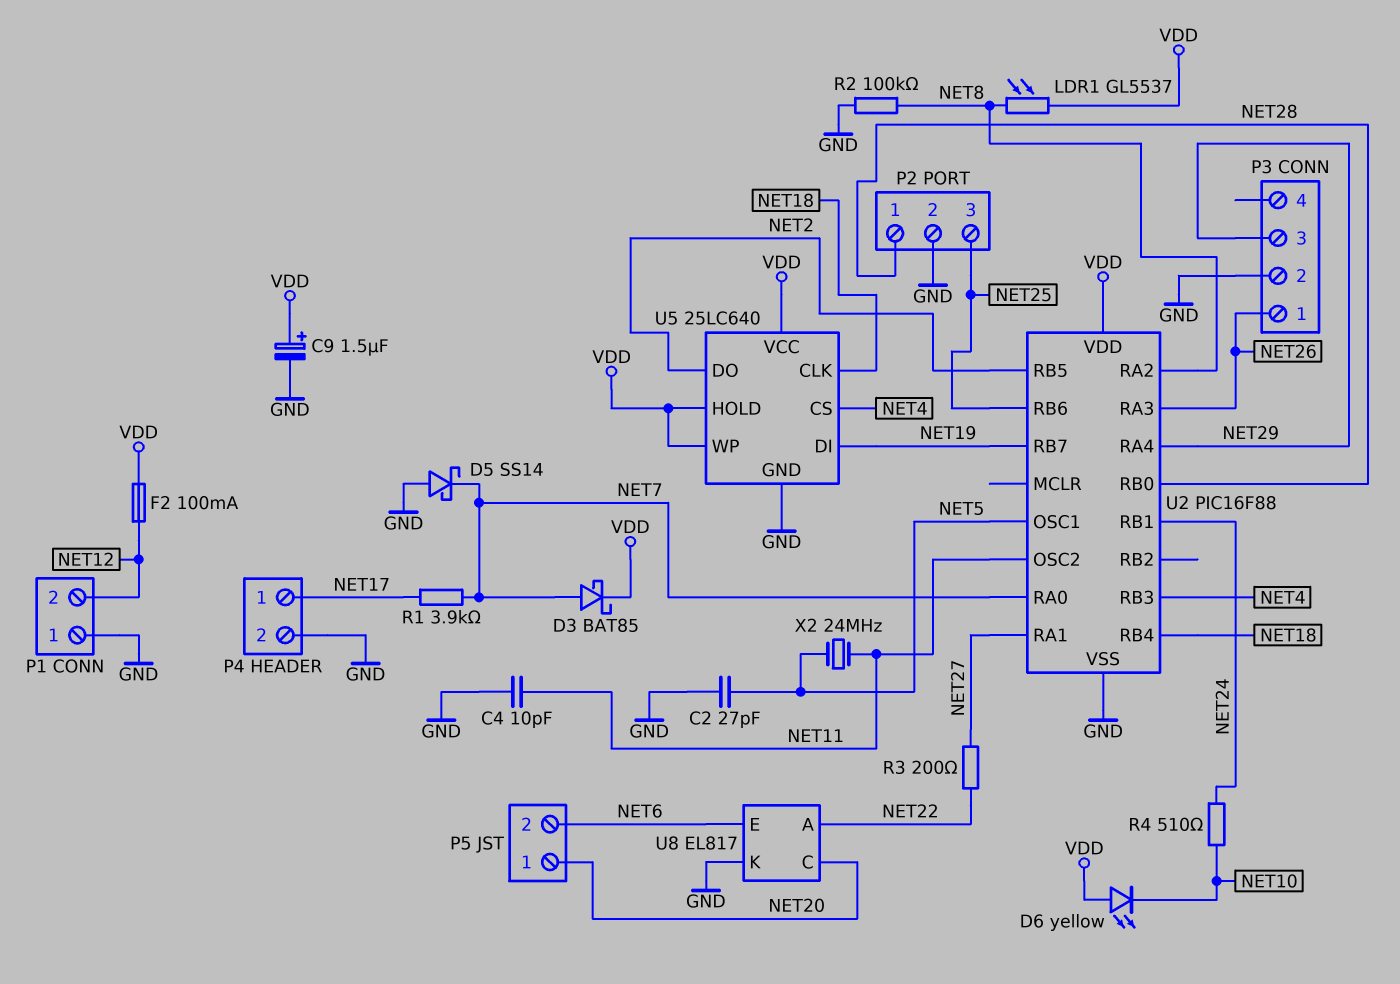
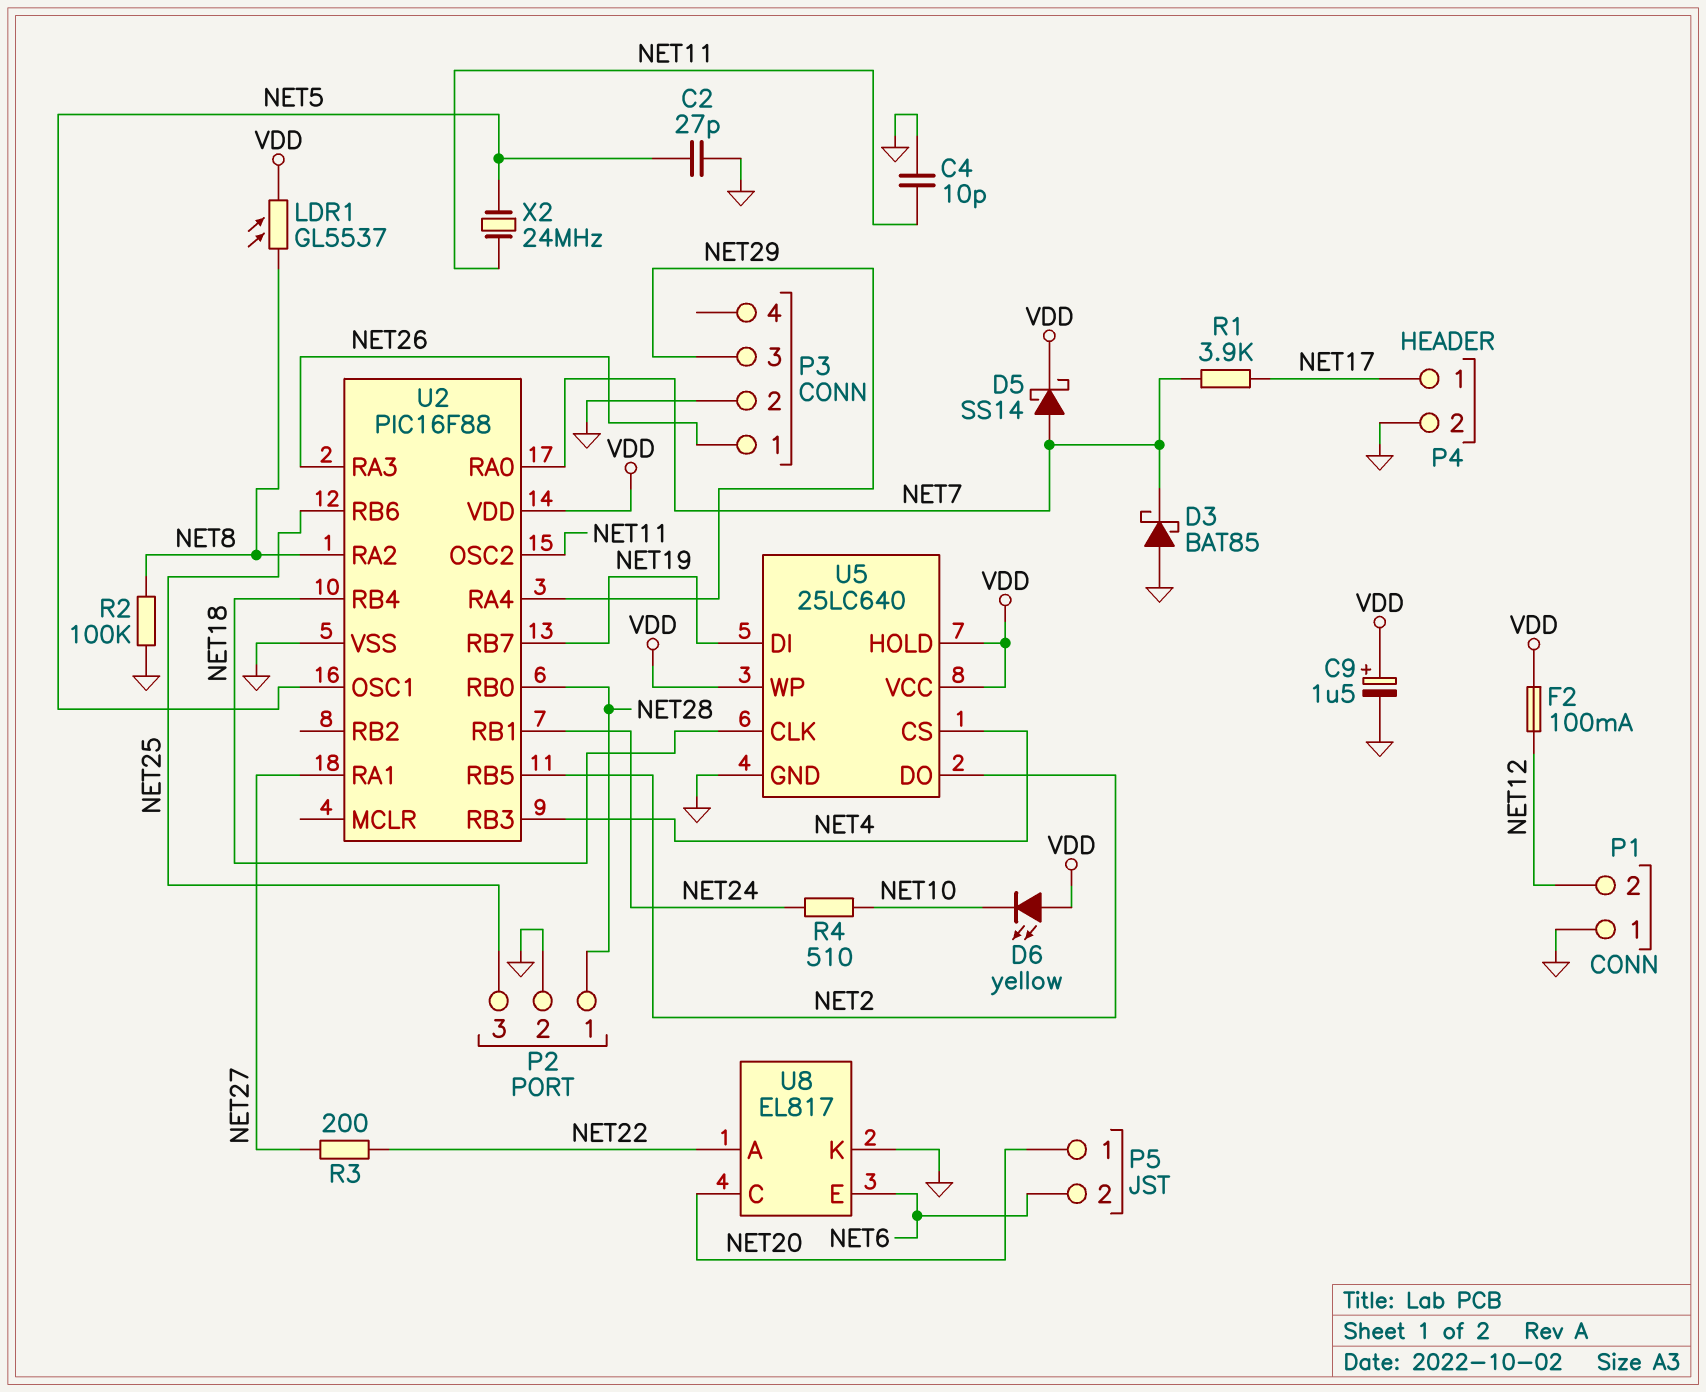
D3: schottky BAT85 (A NET7, K VDD) -> schottky BAT85 (A GND, K NET7)
D5: schottky SS14 (A GND, K NET7) -> schottky SS14 (A NET7, K VDD)

